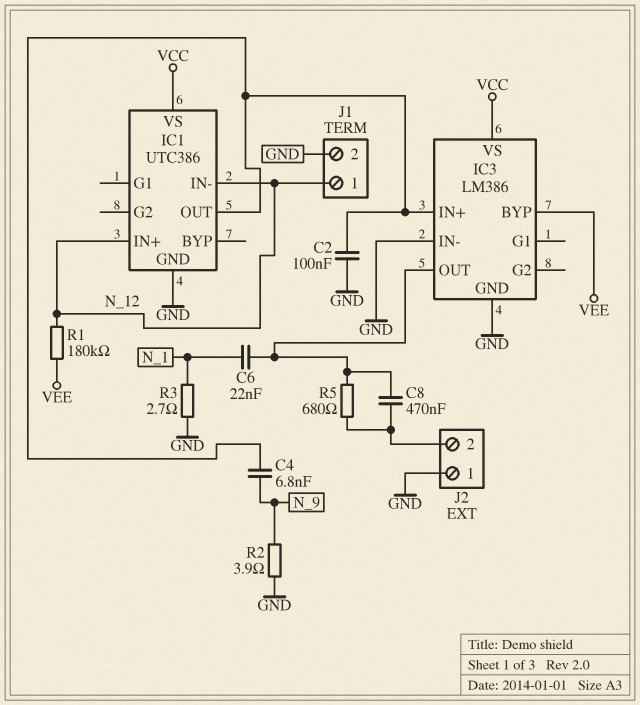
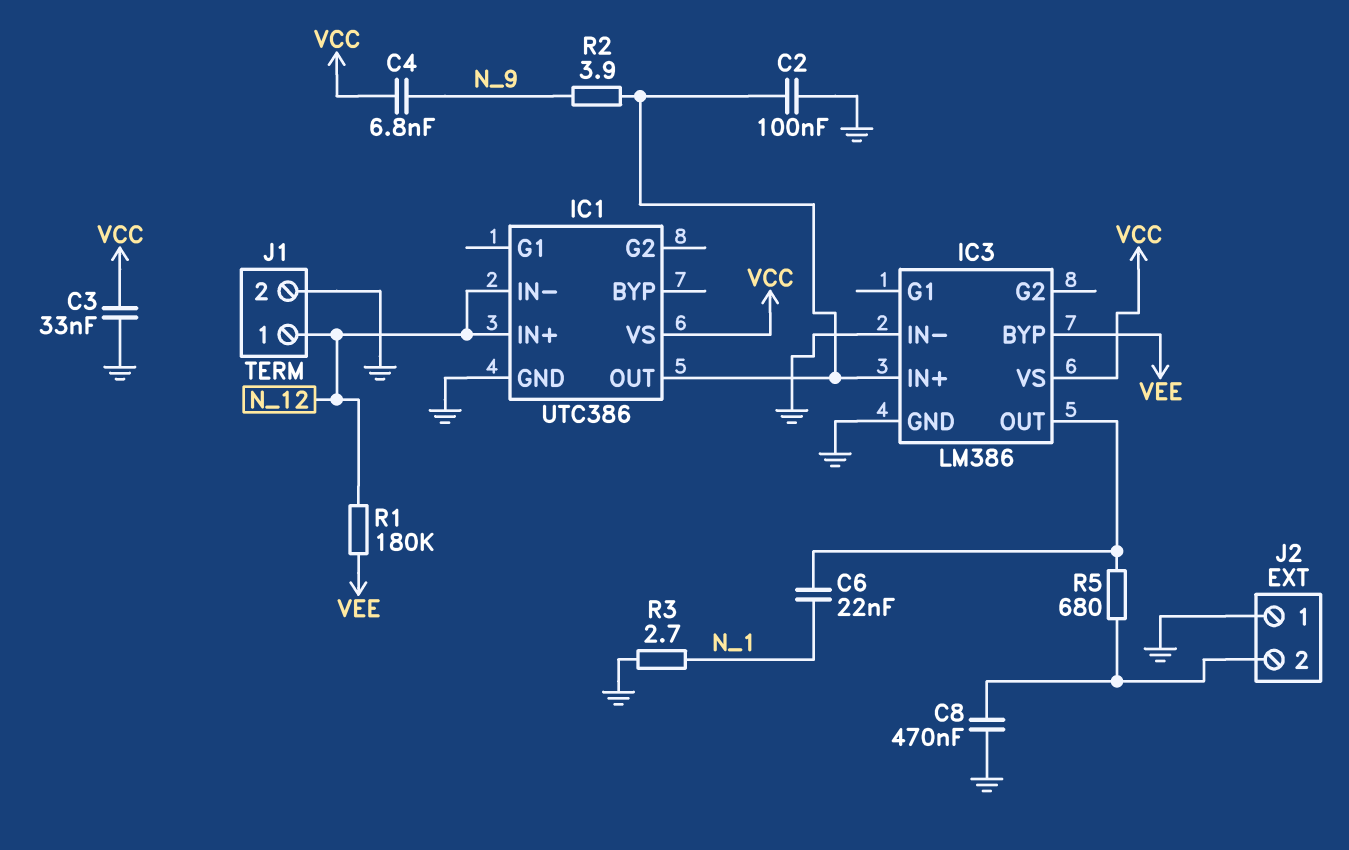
C3: none -> 33nF (GND, VCC)
C4: 6.8nF (IC1/OUT, N_9) -> 6.8nF (N_9, VCC)
C8: 470nF (IC3/OUT, J2/2) -> 470nF (GND, J2/2)
R2: 3.9 (GND, N_9) -> 3.9 (IC1/OUT, N_9)

